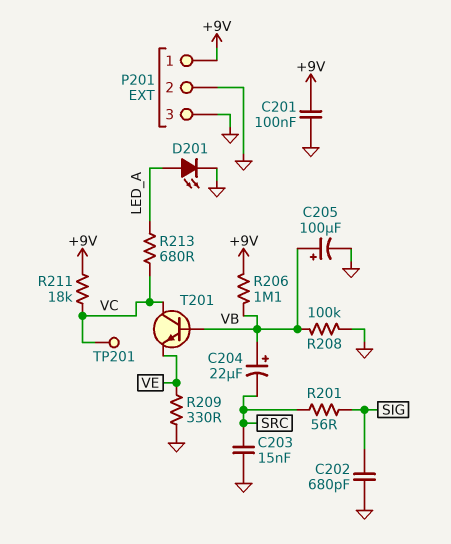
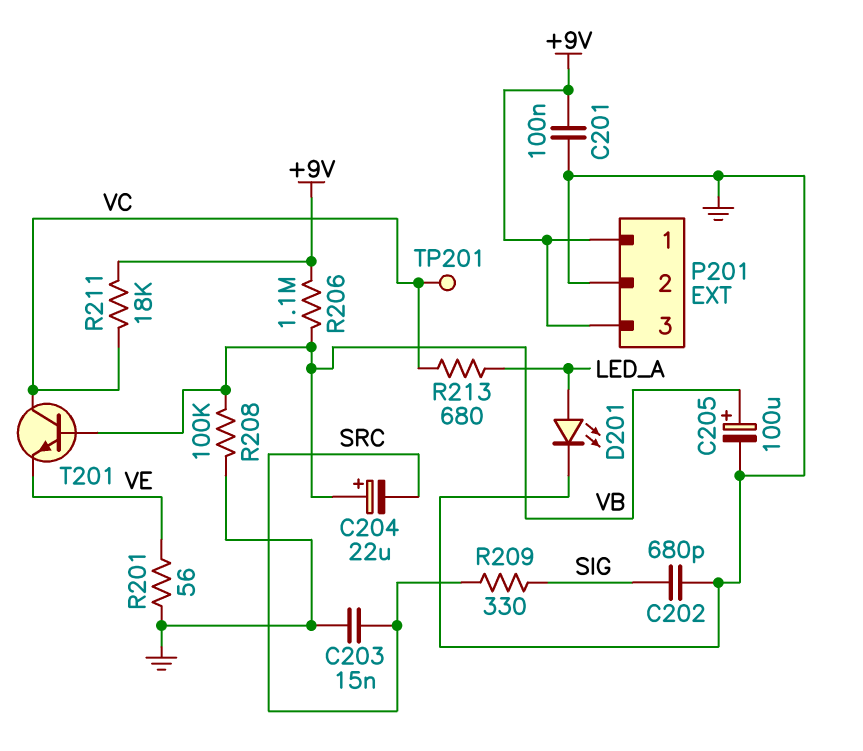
P201 pin 3: GND -> +9V
R201: 56 (SIG, SRC) -> 56 (GND, VE)
R209: 330 (GND, VE) -> 330 (SIG, SRC)

